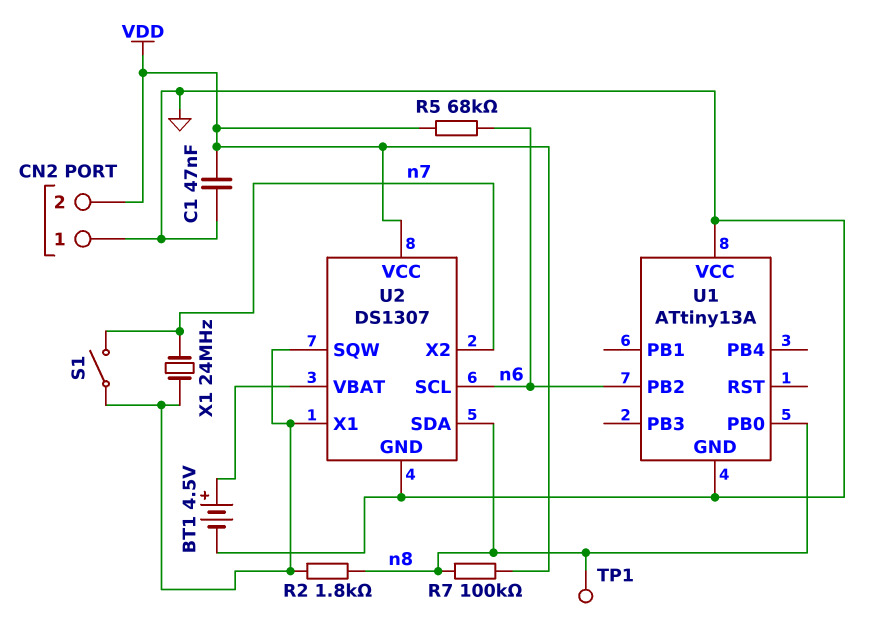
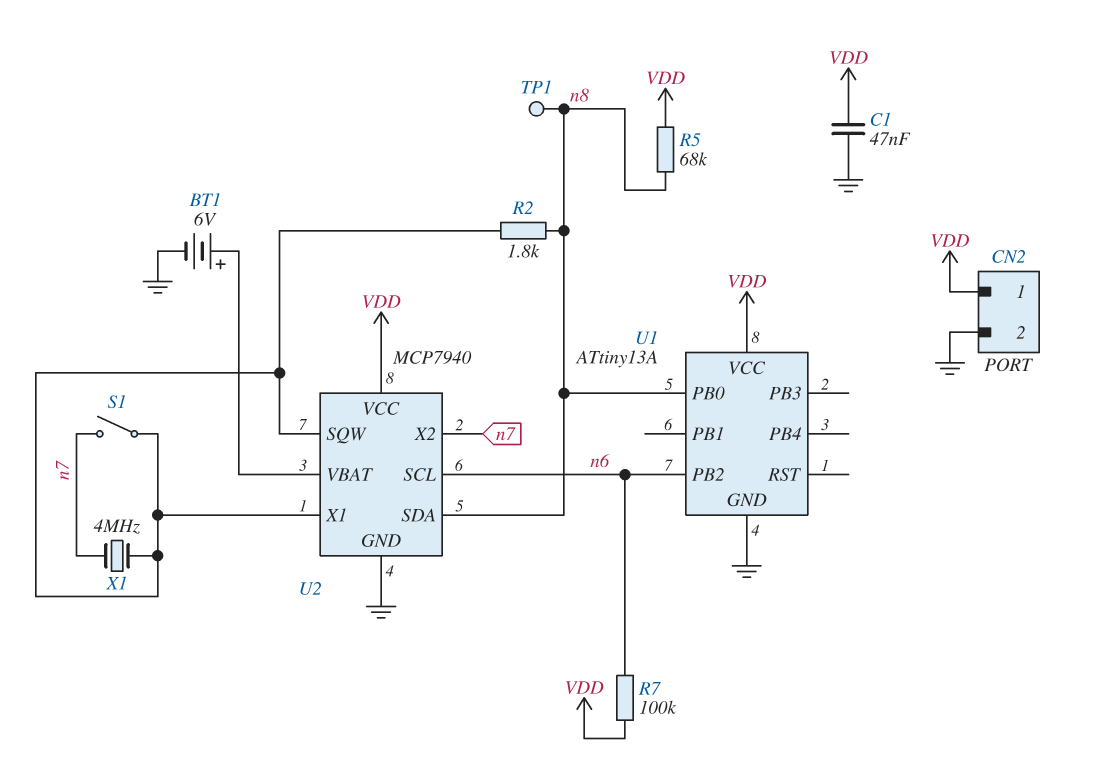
BT1: 4.5V (plus U2/VBAT, minus GND) -> 6V (plus U2/VBAT, minus GND)
CN2 pin 1: GND -> VDD
CN2 pin 2: VDD -> GND
R5: 68k (VDD, n6) -> 68k (VDD, n8)
R7: 100k (VDD, n8) -> 100k (VDD, n6)
U1 pin VCC: GND -> VDD
U2: DS1307 -> MCP7940
X1: 24MHz (U2/SQW, n7) -> 4MHz (U2/SQW, n7)

